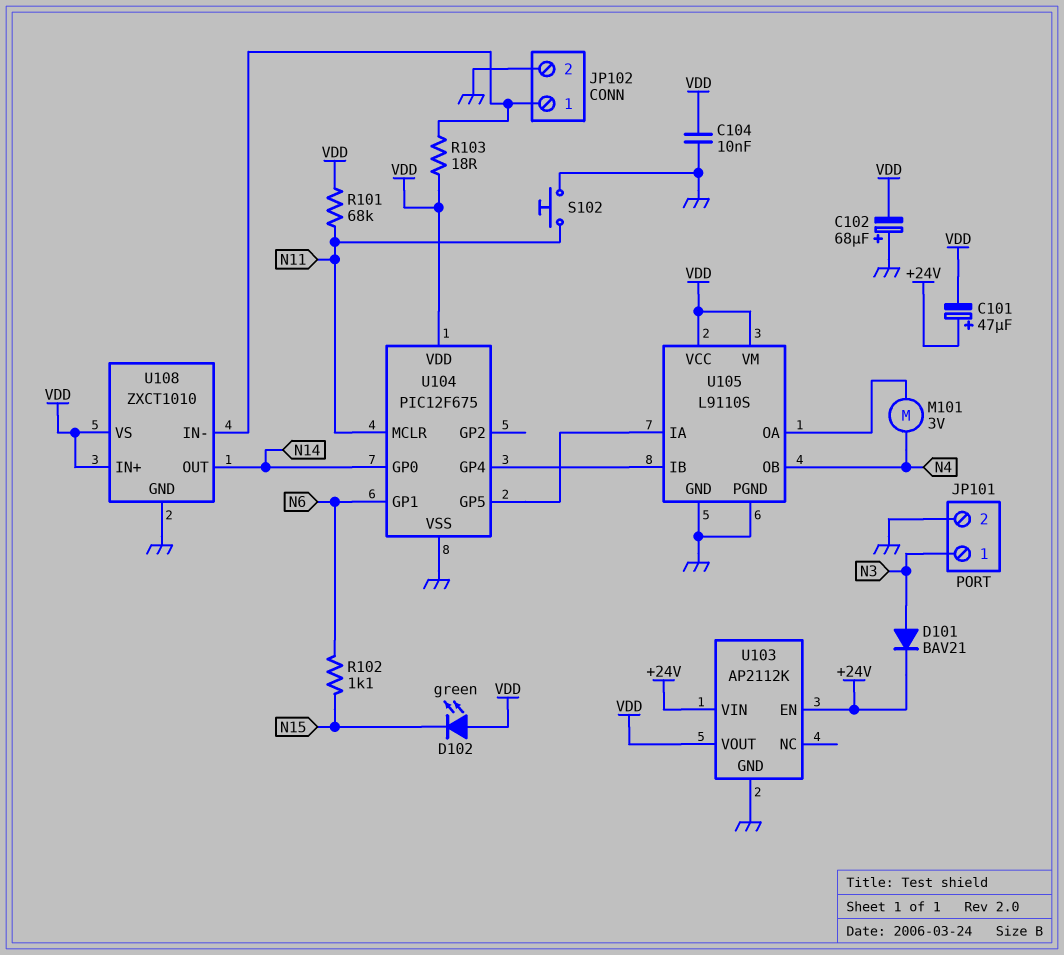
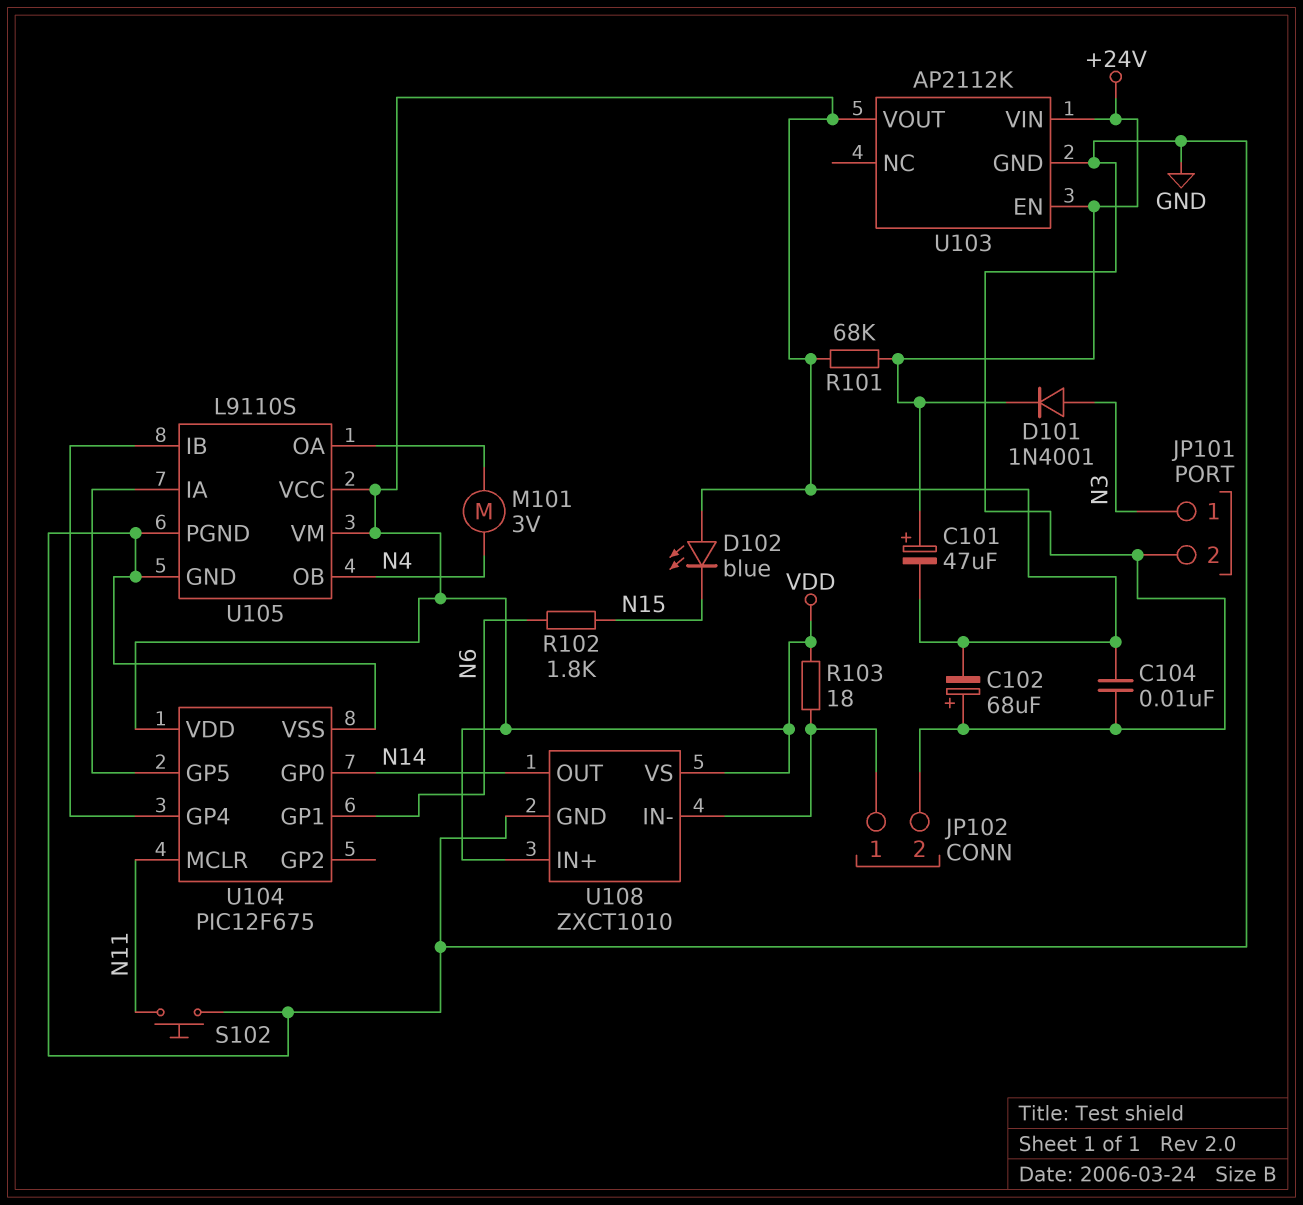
D101: diode BAV21 (A N3, K +24V) -> diode 1N4001 (A N3, K +24V)
D102: LED green (A VDD, K N15) -> LED blue (A VDD, K N15)
R101: 68k (N11, VDD) -> 68k (+24V, VDD)
R102: 1.1k (N6, N15) -> 1.8k (N6, N15)

